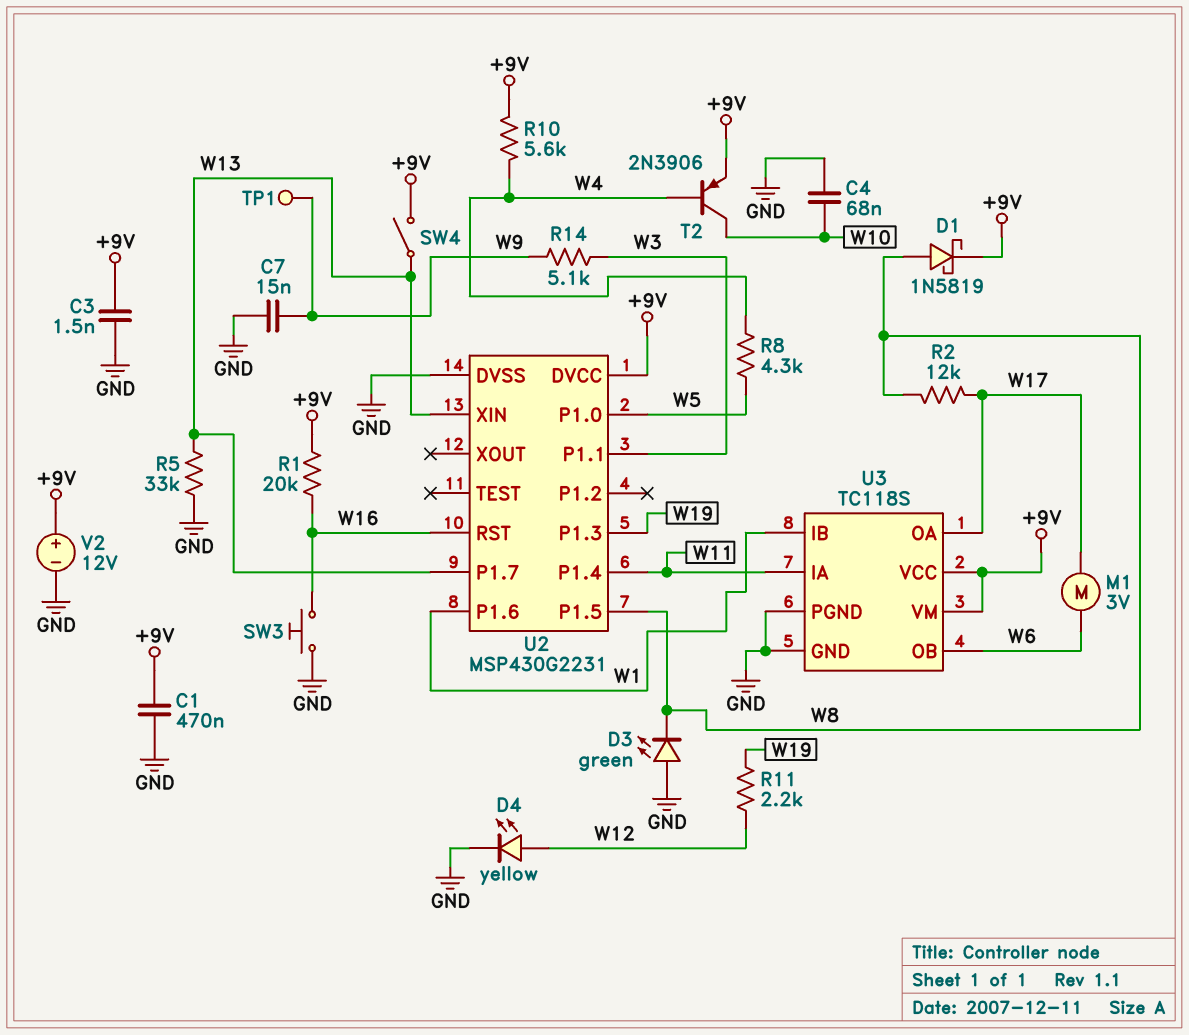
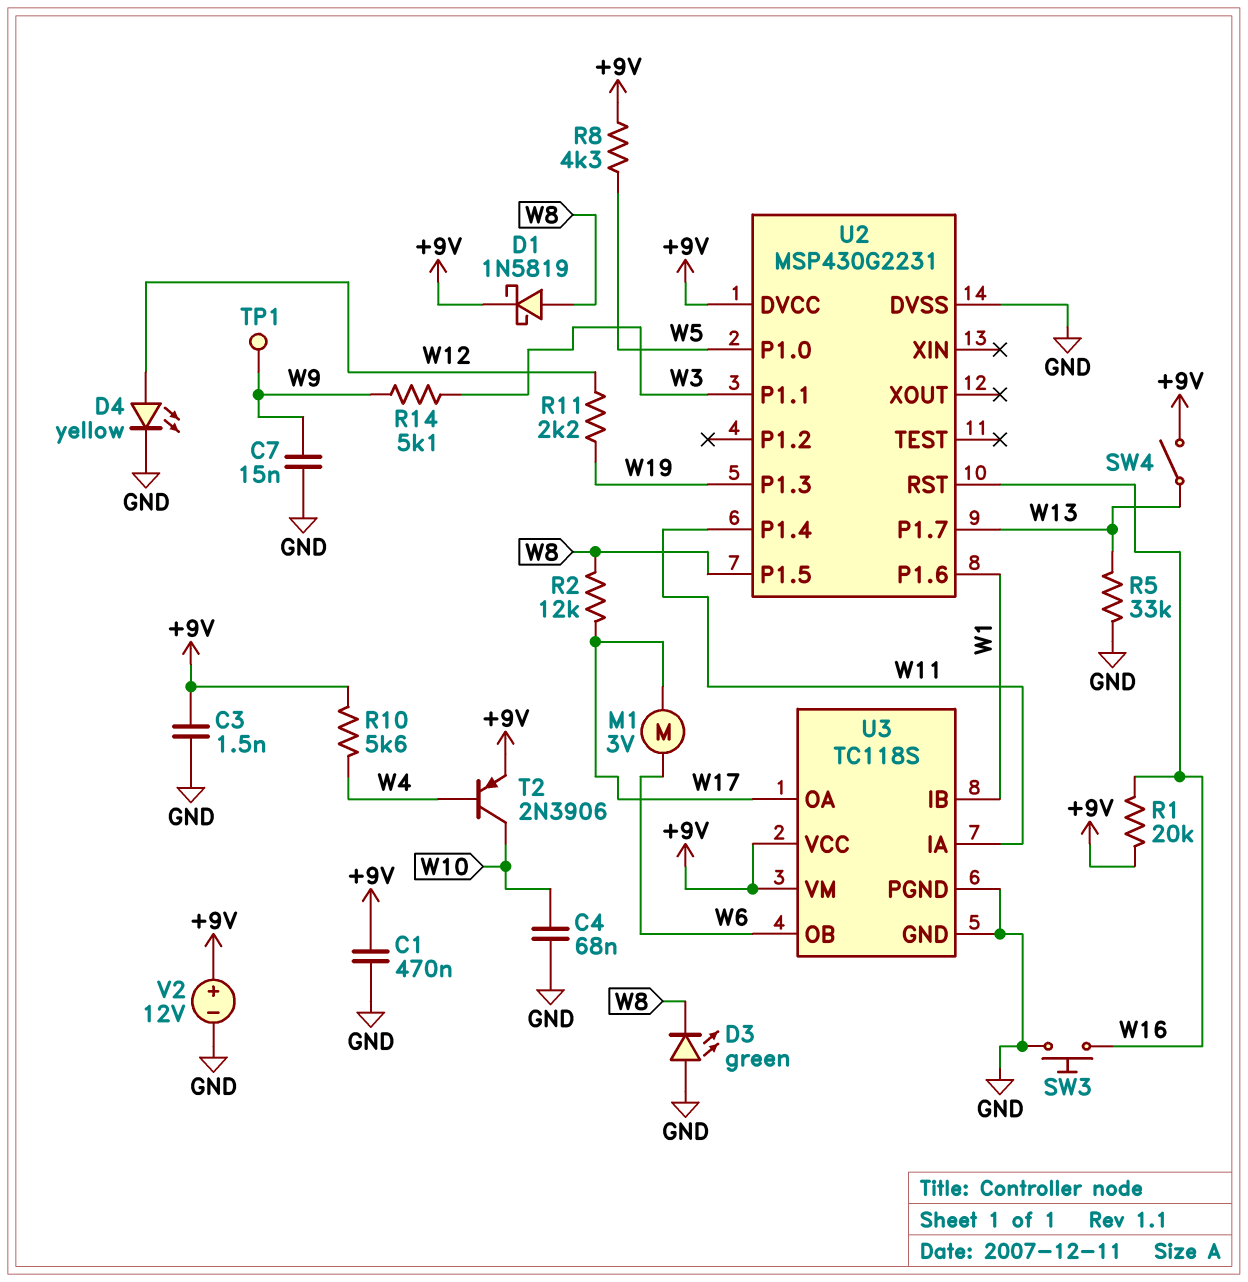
R8: 4.3k (W4, W5) -> 4.3k (+9V, W5)
U2 pin XIN: W13 -> none

